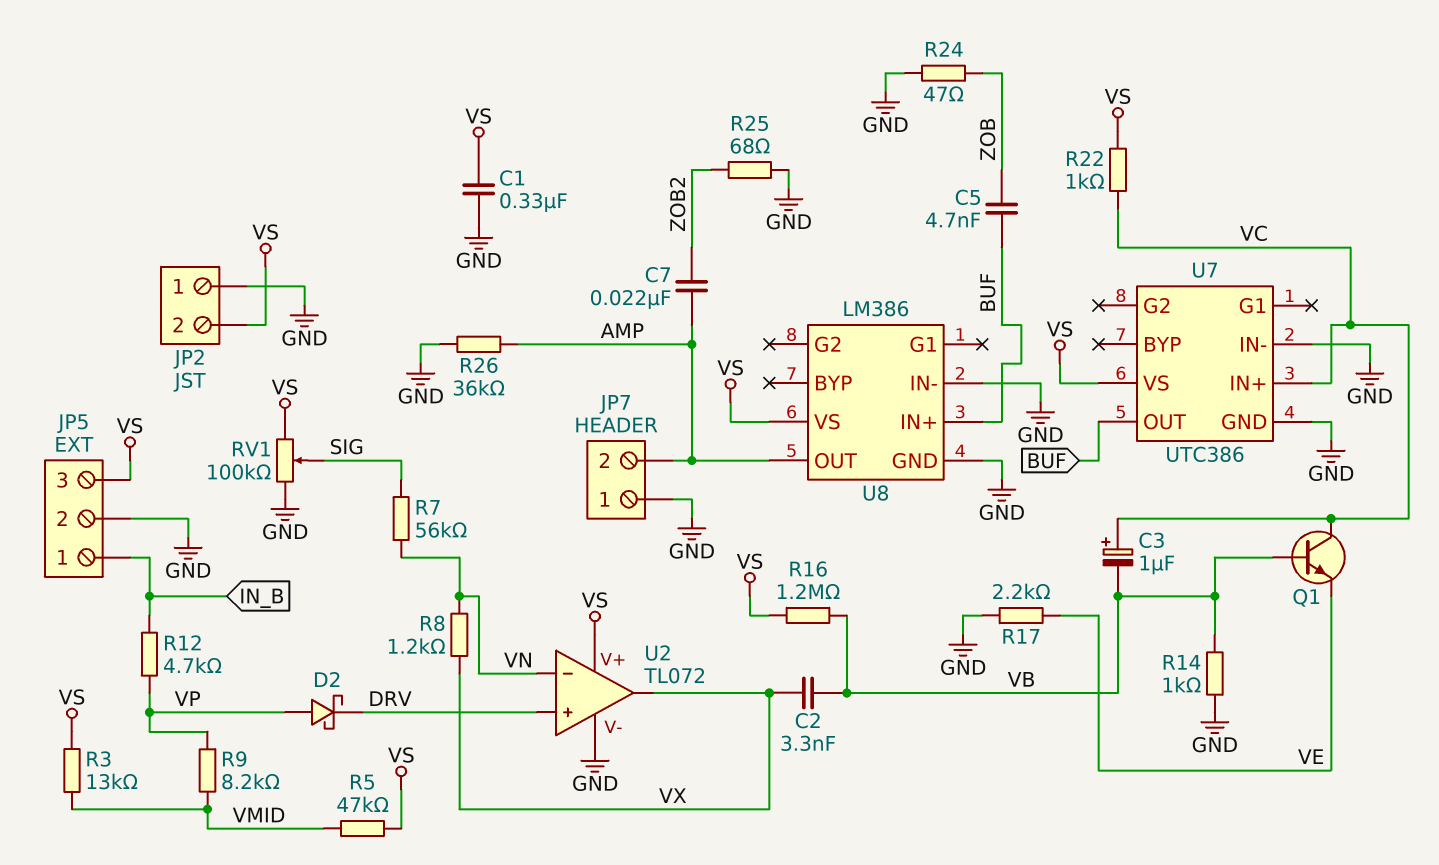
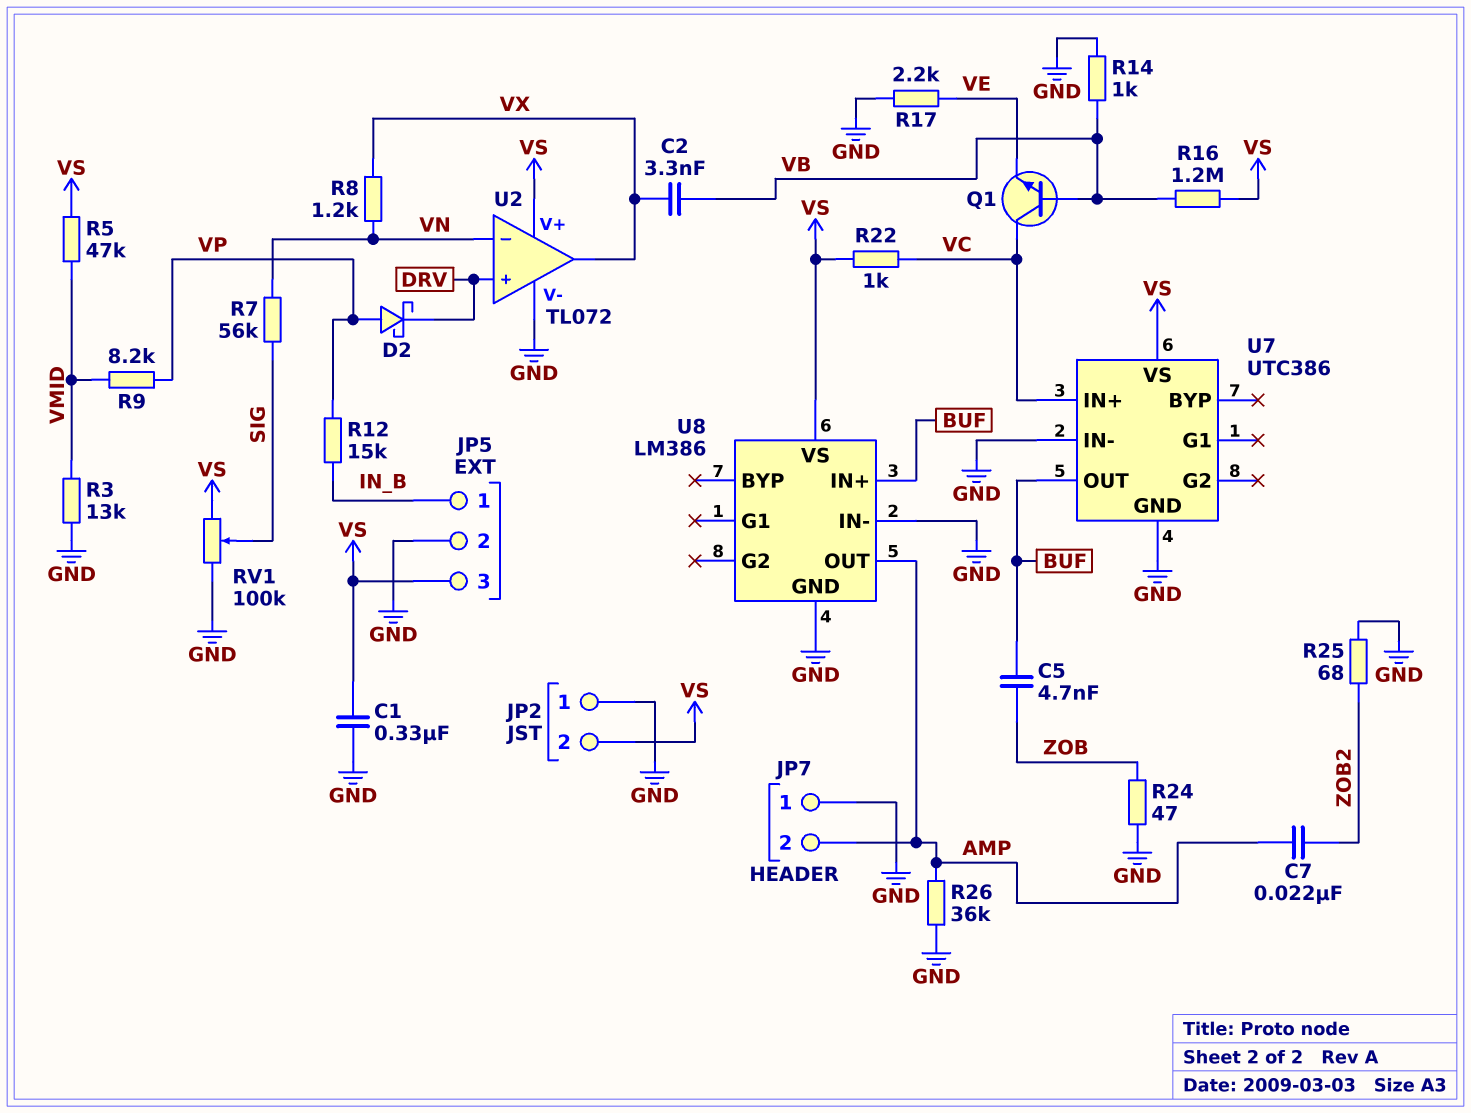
C3: 1uF (plus VC, minus VB) -> none
R3: 13k (VMID, VS) -> 13k (GND, VMID)
R12: 4.7k (IN_B, VP) -> 15k (IN_B, VP)

